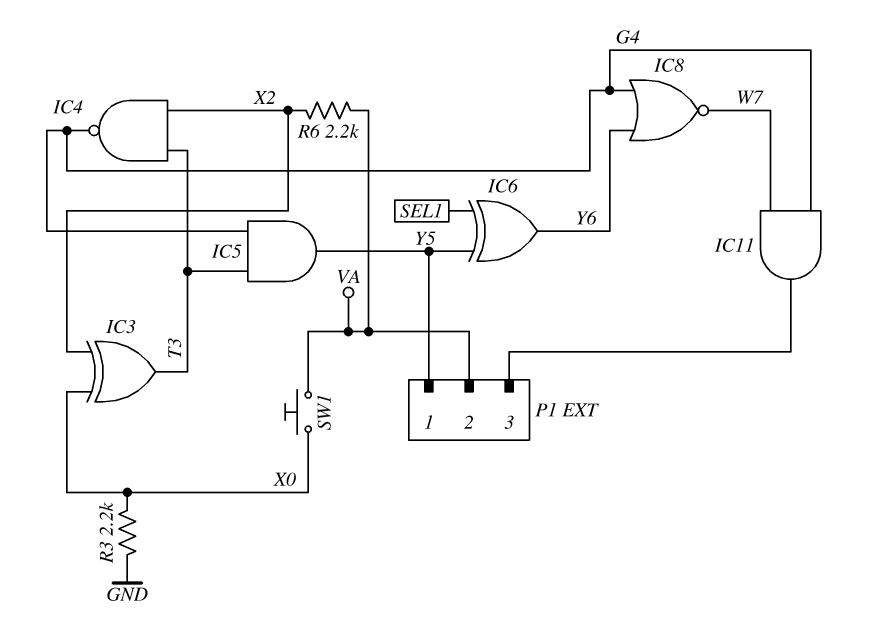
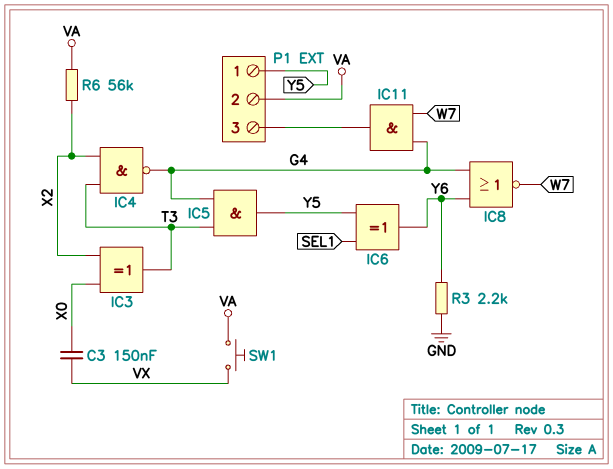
C3: none -> 150nF (VX, X0)
R3: 2.2k (GND, X0) -> 2.2k (GND, Y6)
R6: 2.2k (VA, X2) -> 56k (VA, X2)
SW1: button (VA, X0) -> button (VA, VX)

